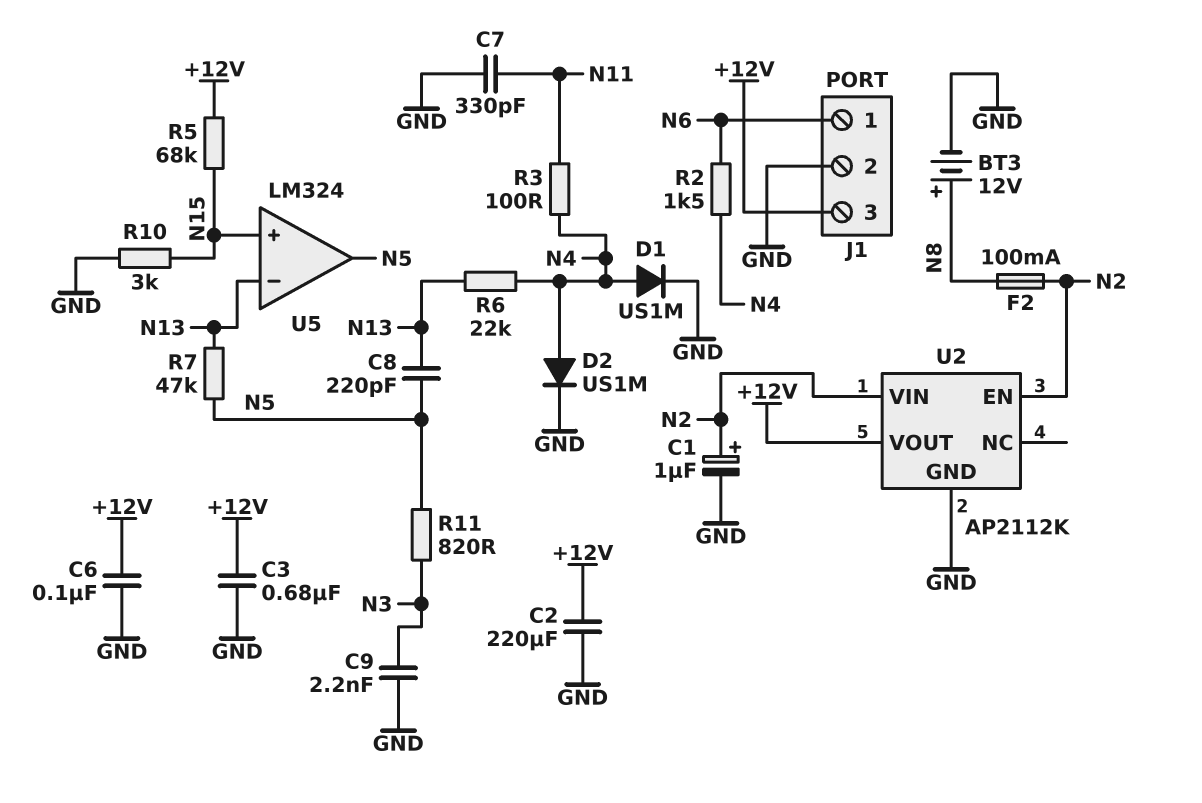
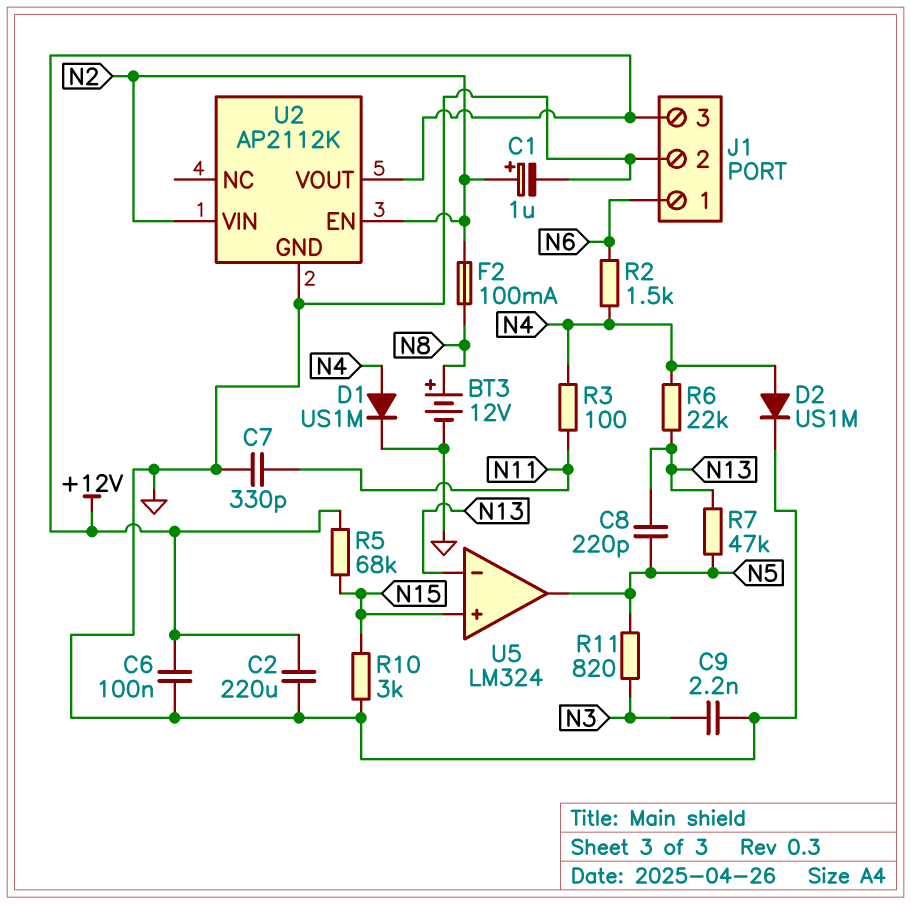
C3: 680nF (+12V, GND) -> none

